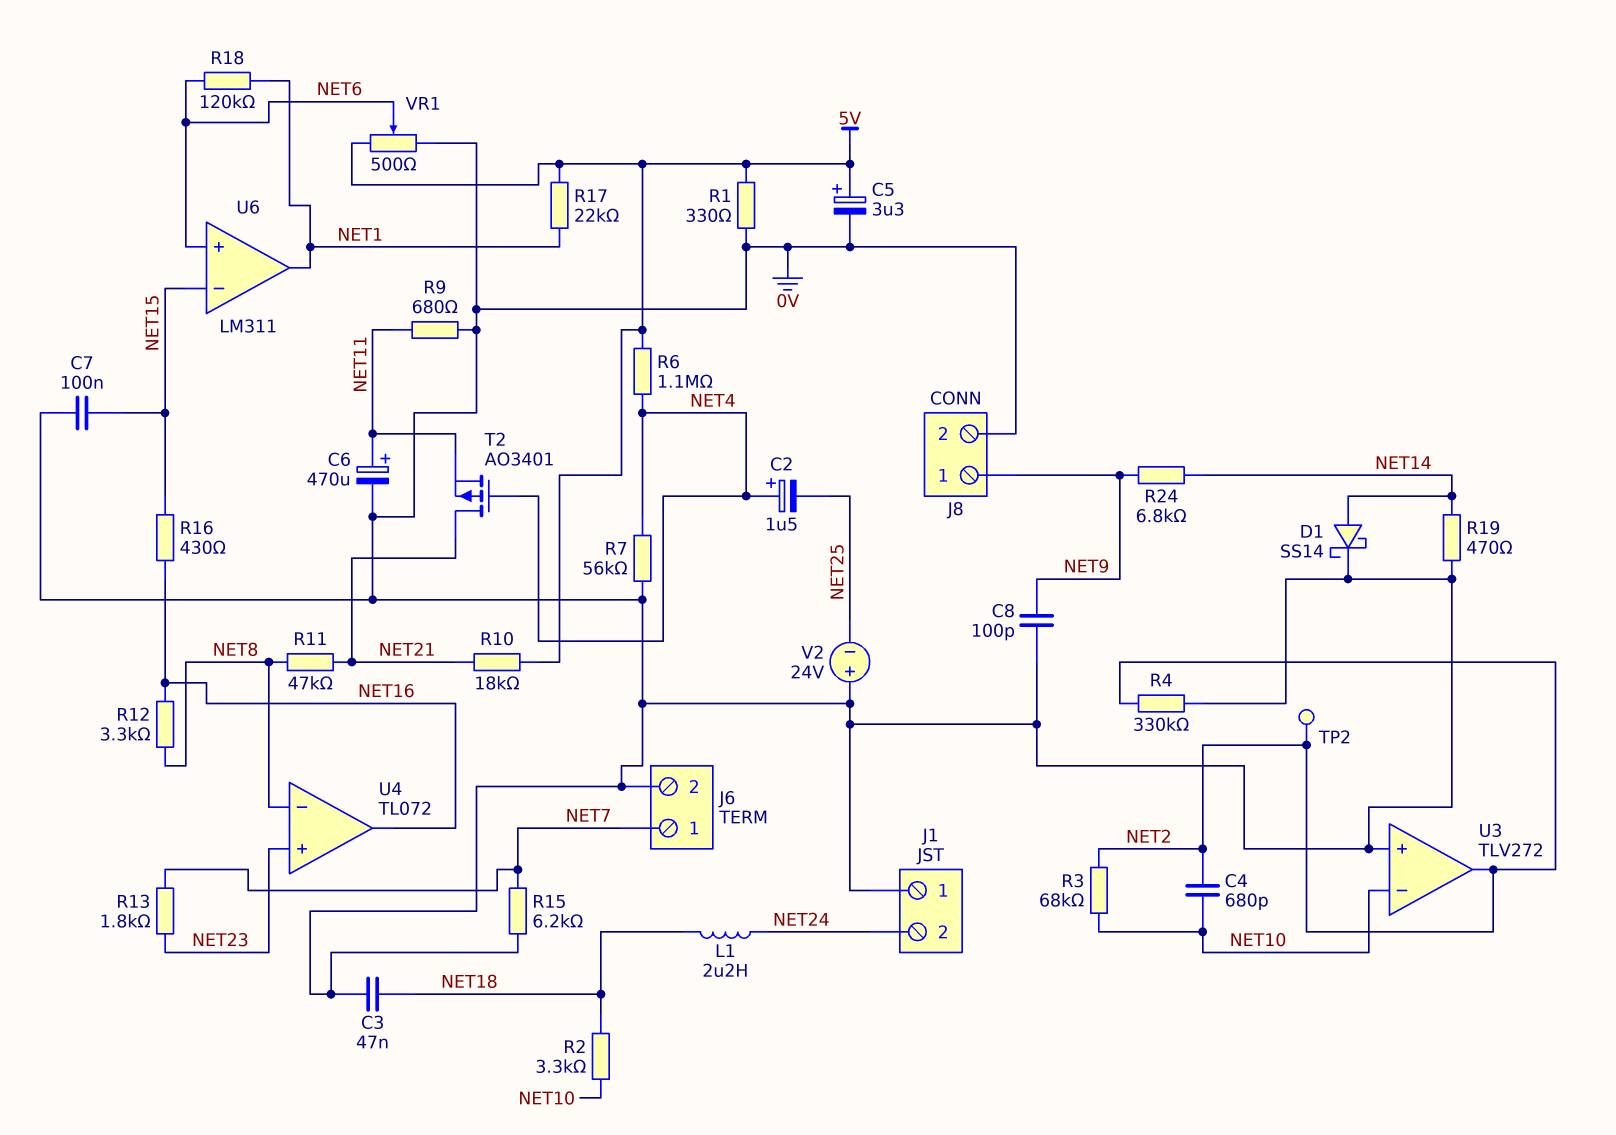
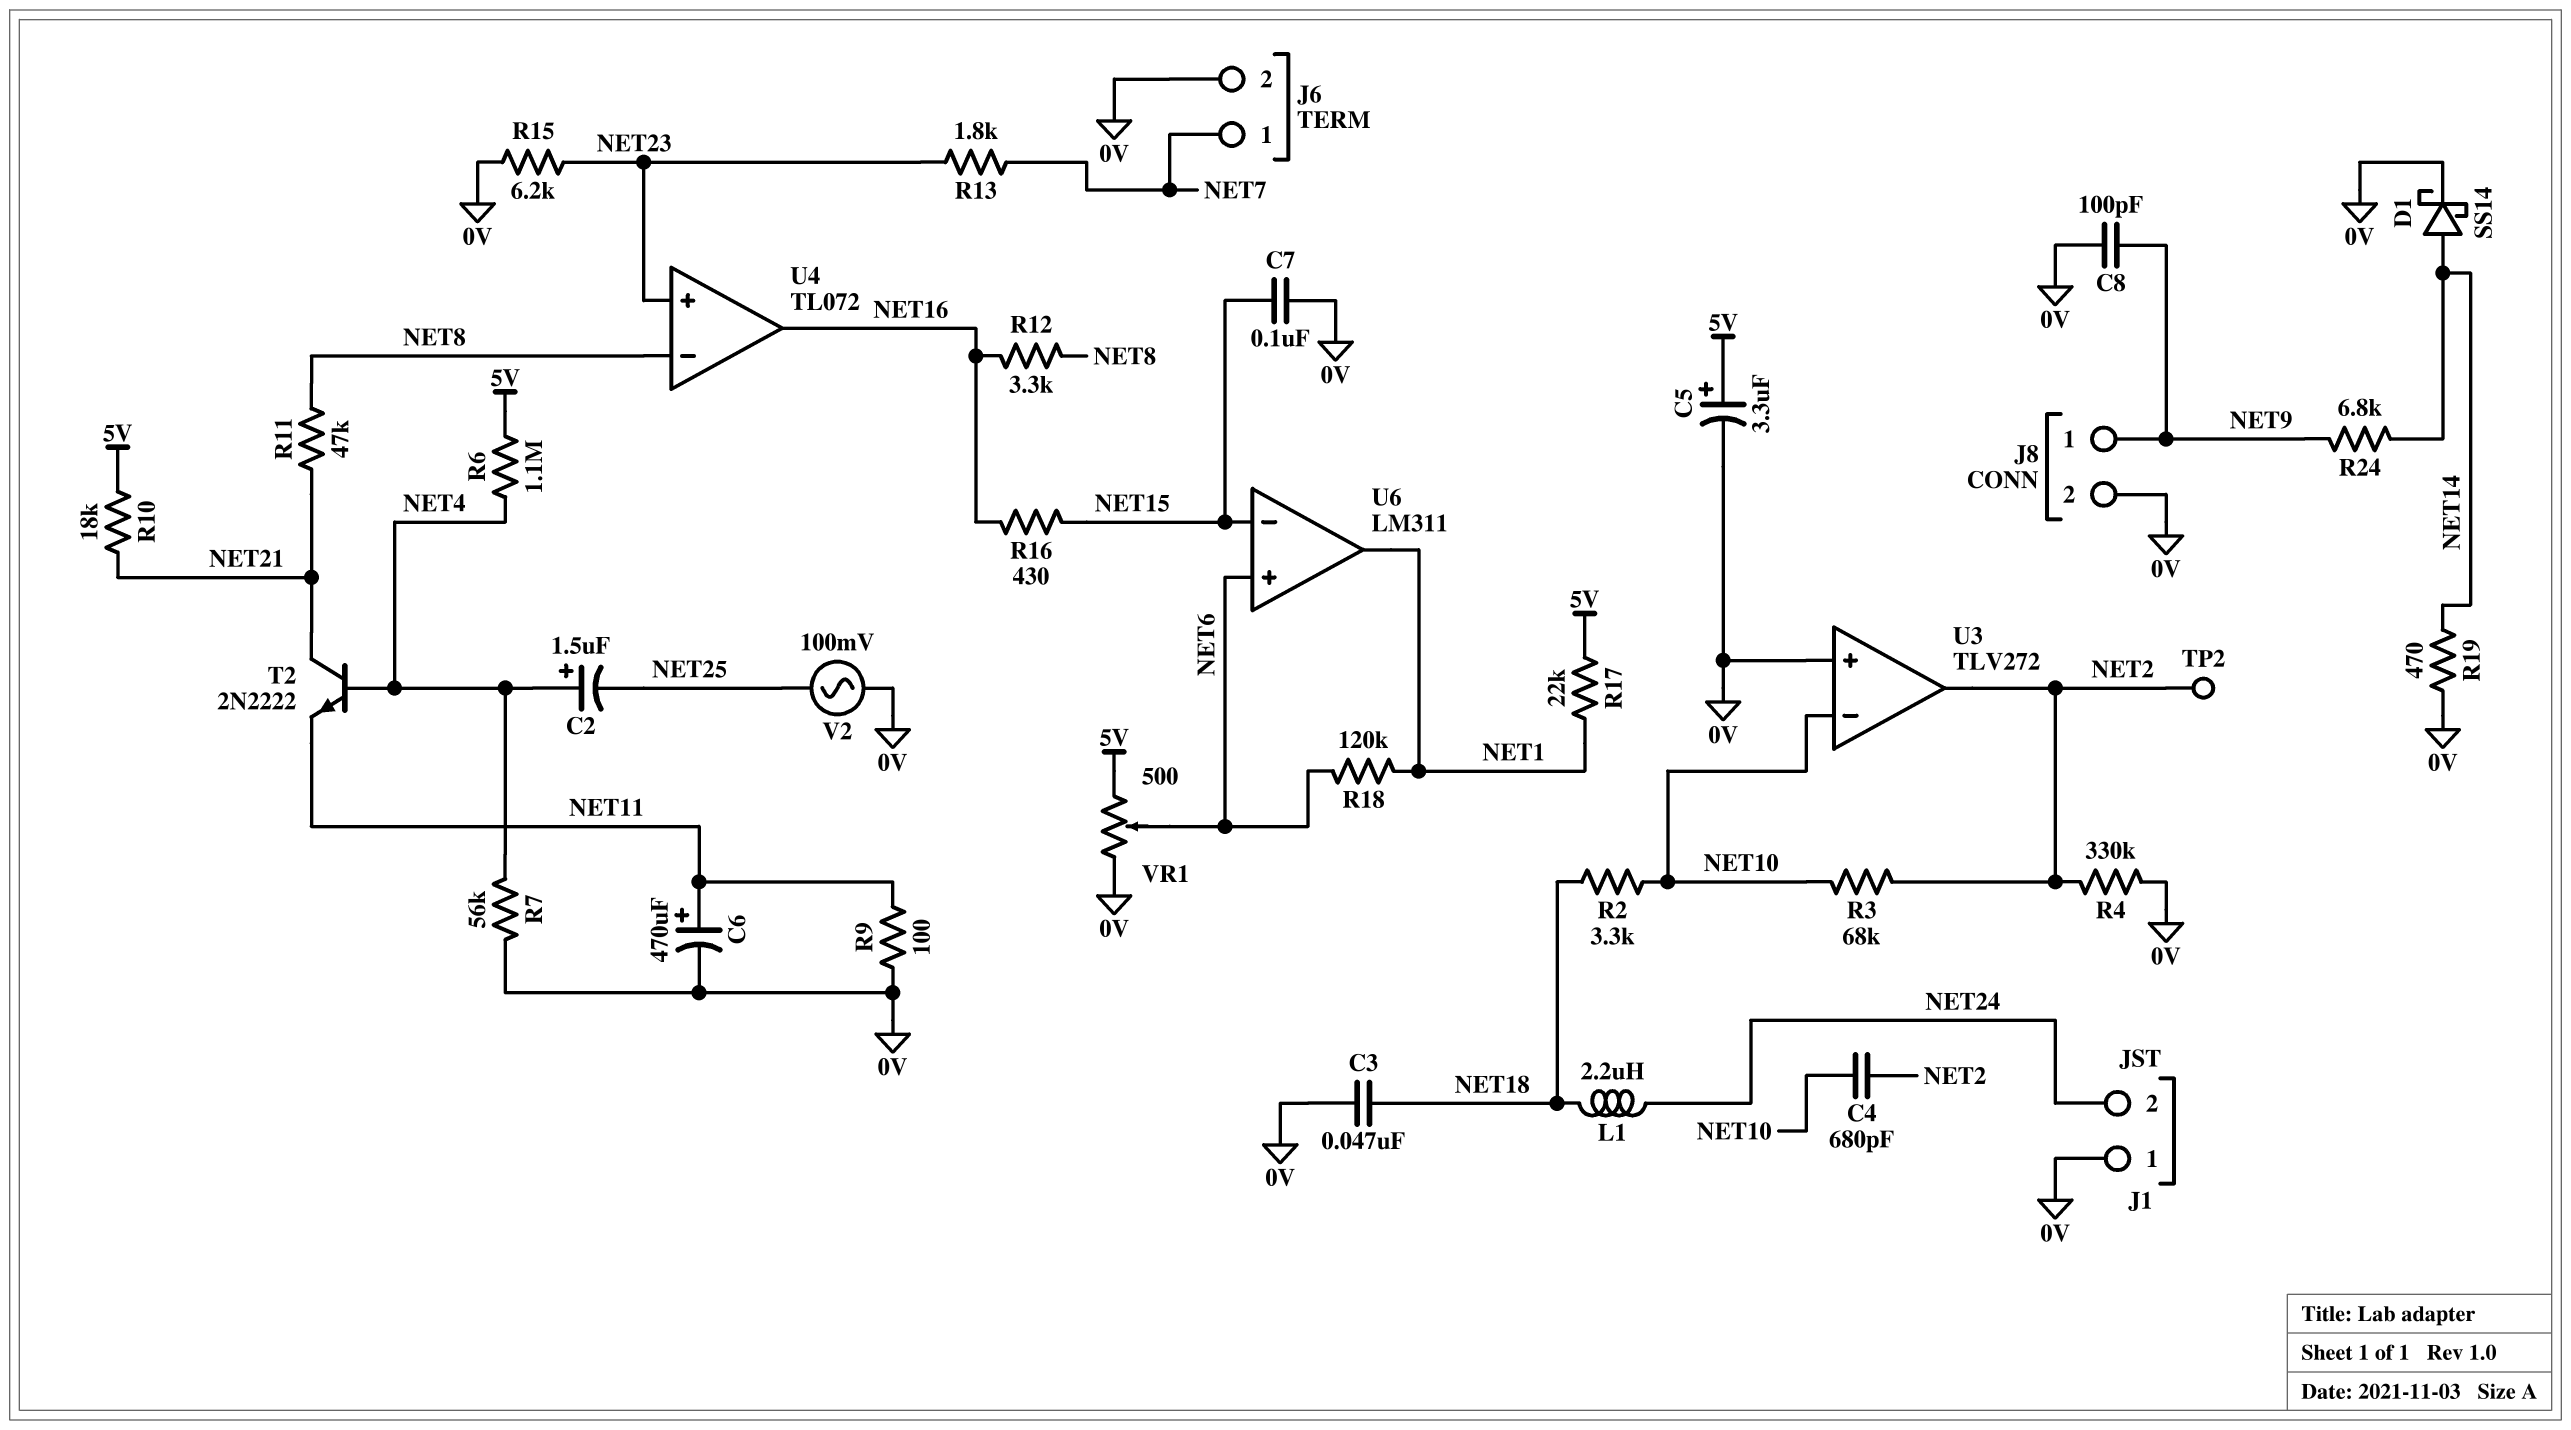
R1: 330 (0V, 5V) -> none
R9: 680 (0V, NET11) -> 100 (0V, NET11)
R15: 6.2k (0V, NET7) -> 6.2k (0V, NET23)
T2: PMOS AO3401 (G NET4, D NET21, S NET11) -> NPN 2N2222 (B NET4, C NET21, E NET11)
V2: 24V (plus 0V, minus NET25) -> AC 100mV (0V, NET25)

